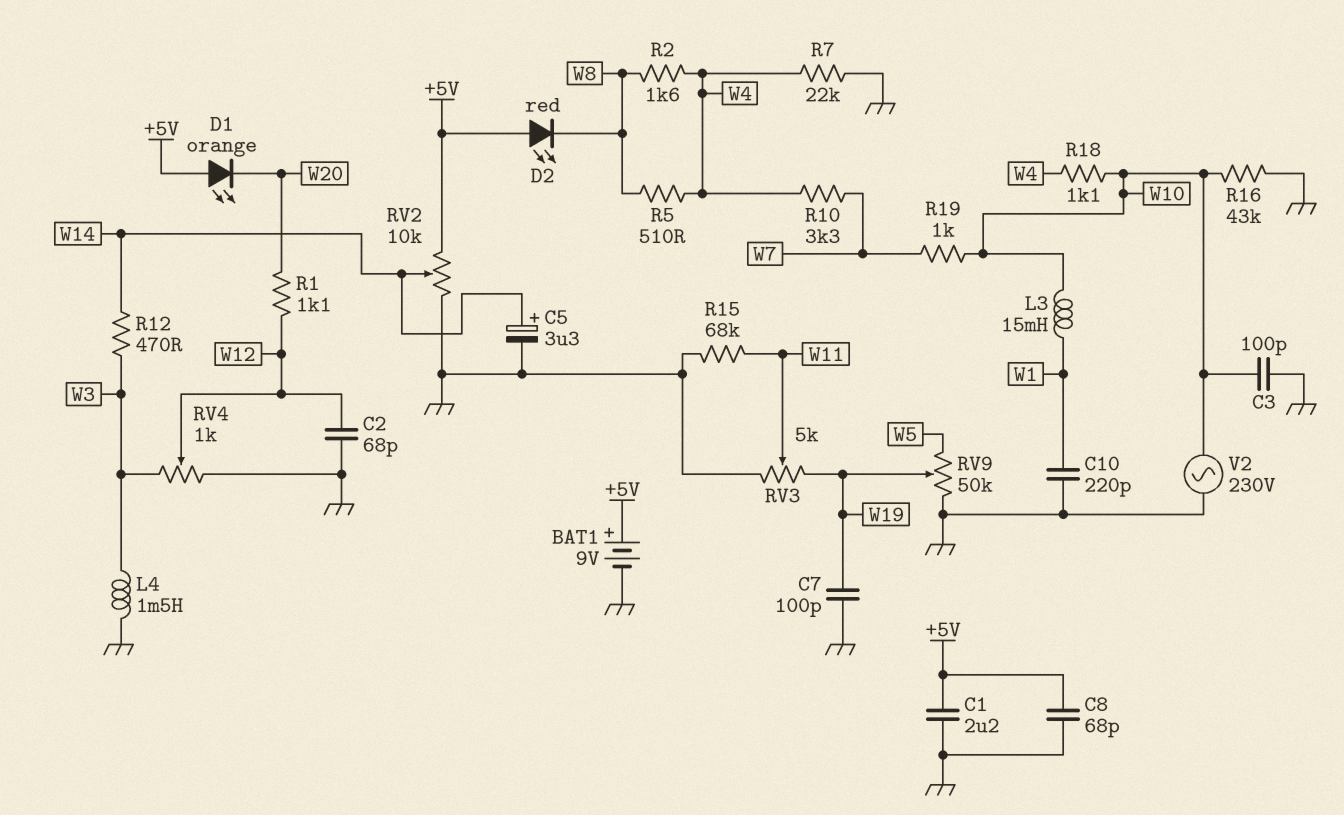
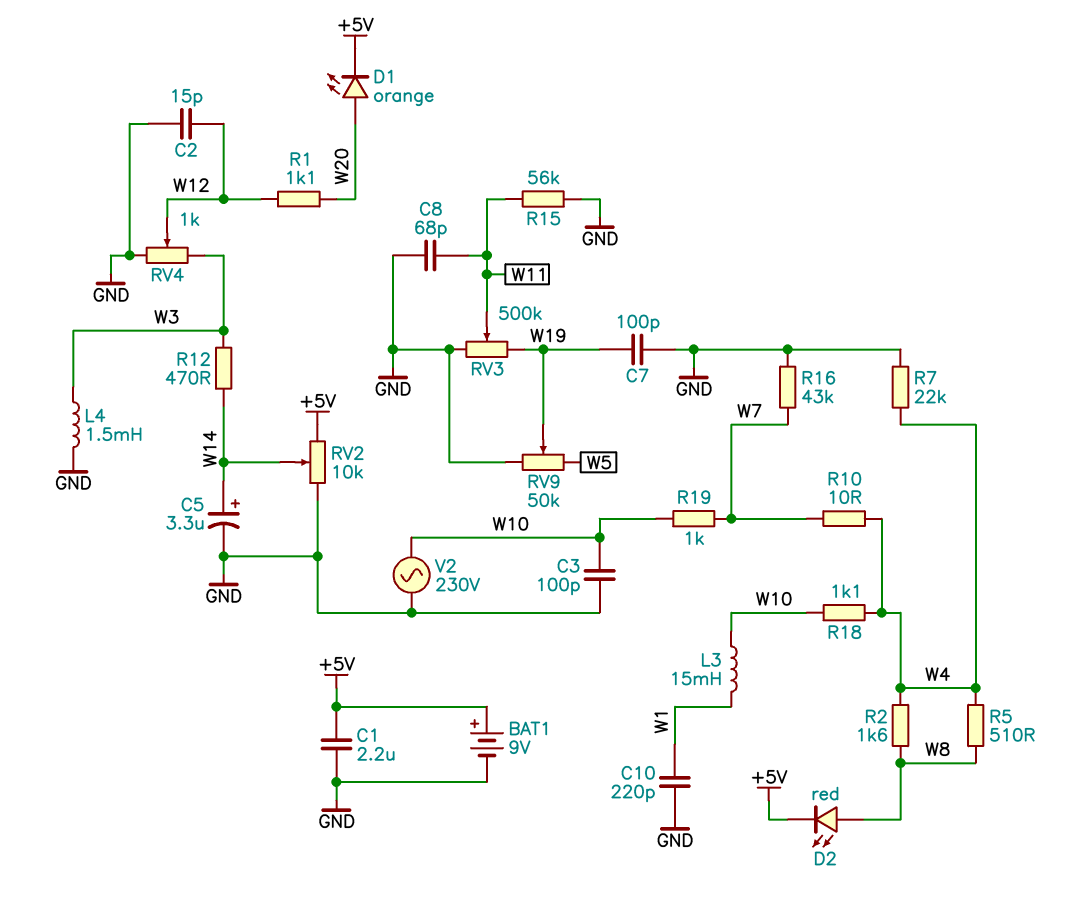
C2: 68pF (GND, W12) -> 15pF (GND, W12)
C8: 68pF (+5V, GND) -> 68pF (GND, W11)
D1: LED orange (A +5V, K W20) -> LED orange (A W20, K +5V)
D2: LED red (A +5V, K W8) -> LED red (A W8, K +5V)
R10: 3.3k (W4, W7) -> 10 (W4, W7)
R15: 68k (GND, W11) -> 56k (GND, W11)
R16: 43k (GND, W10) -> 43k (GND, W7)
RV3: 5k (GND, W19, wiper W11) -> 500k (GND, W19, wiper W11)

